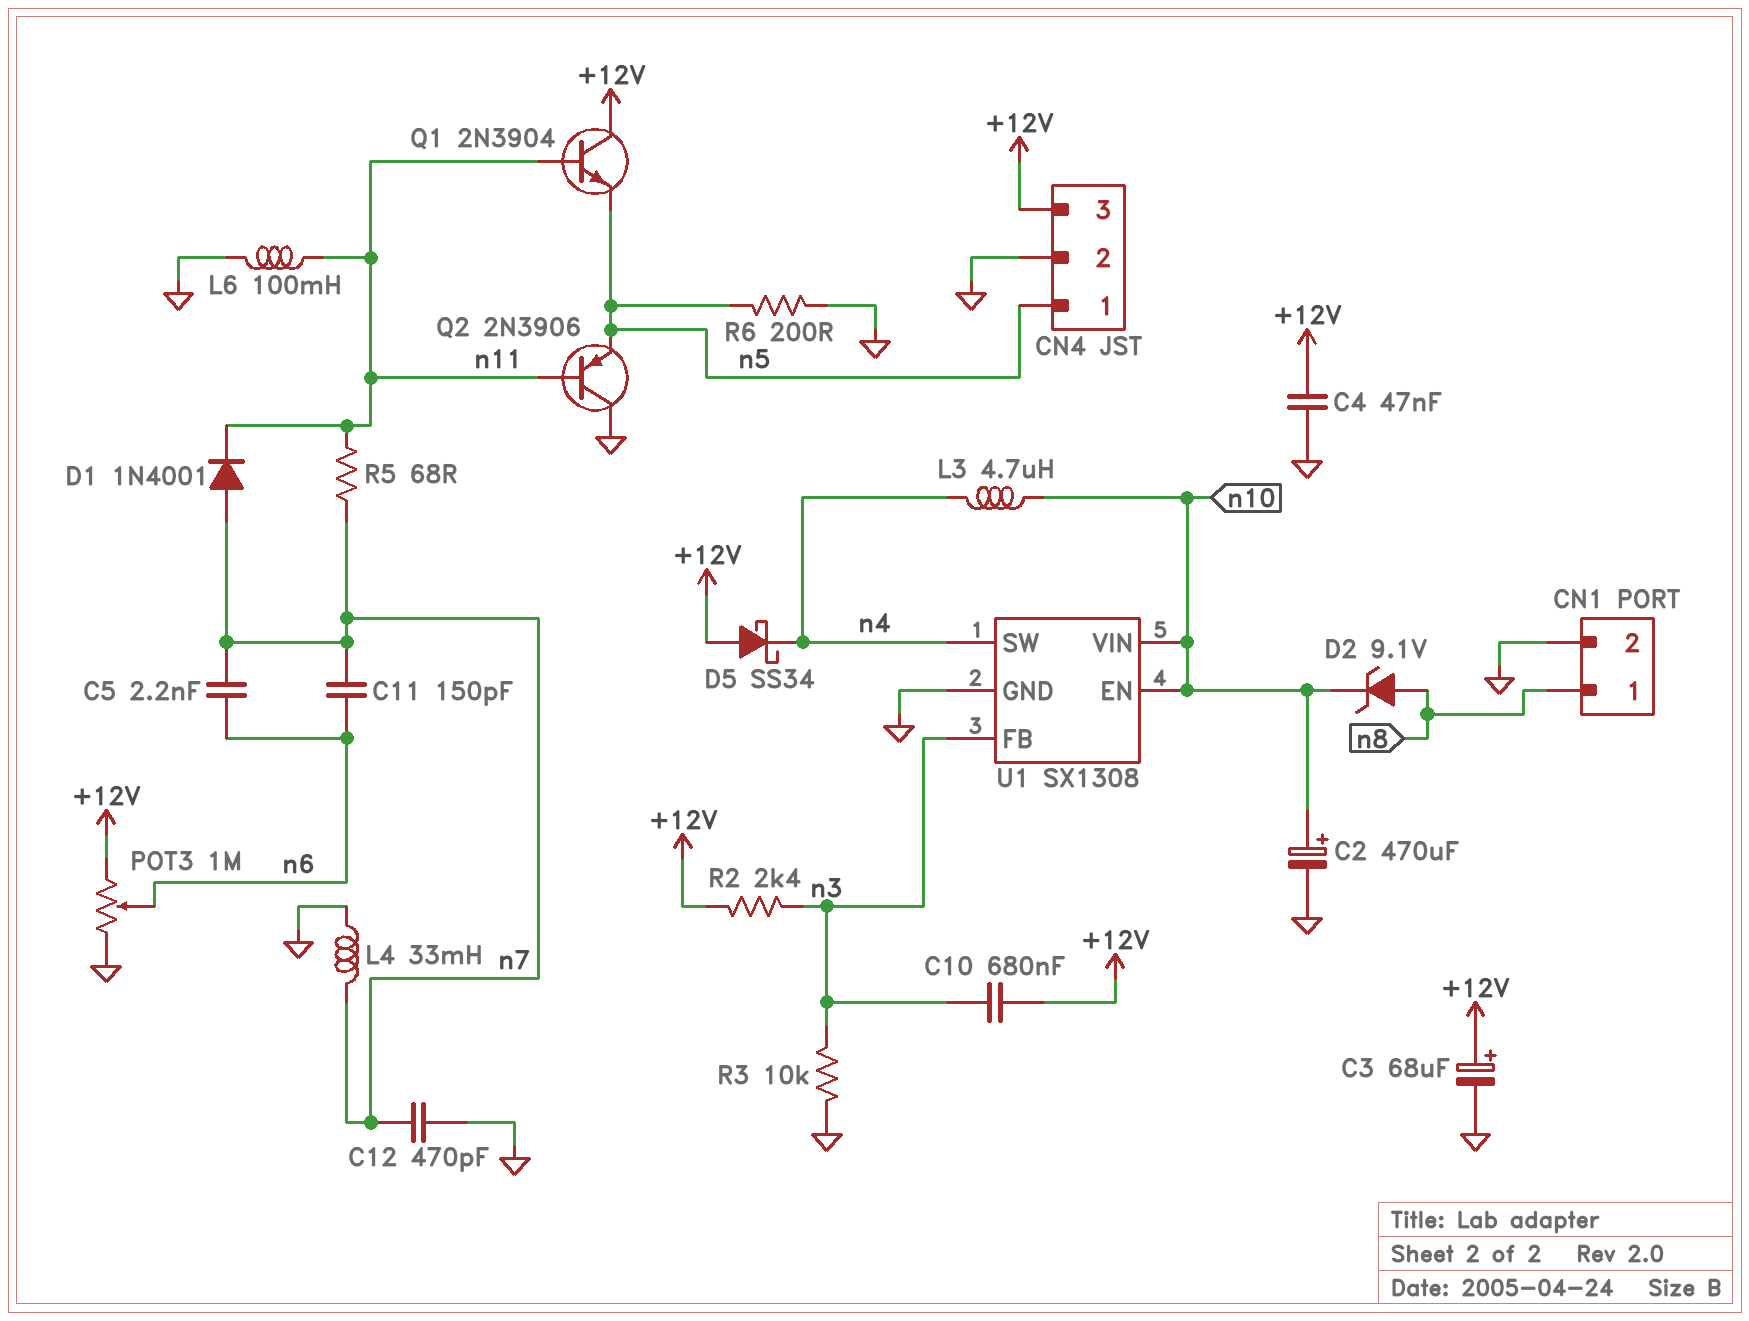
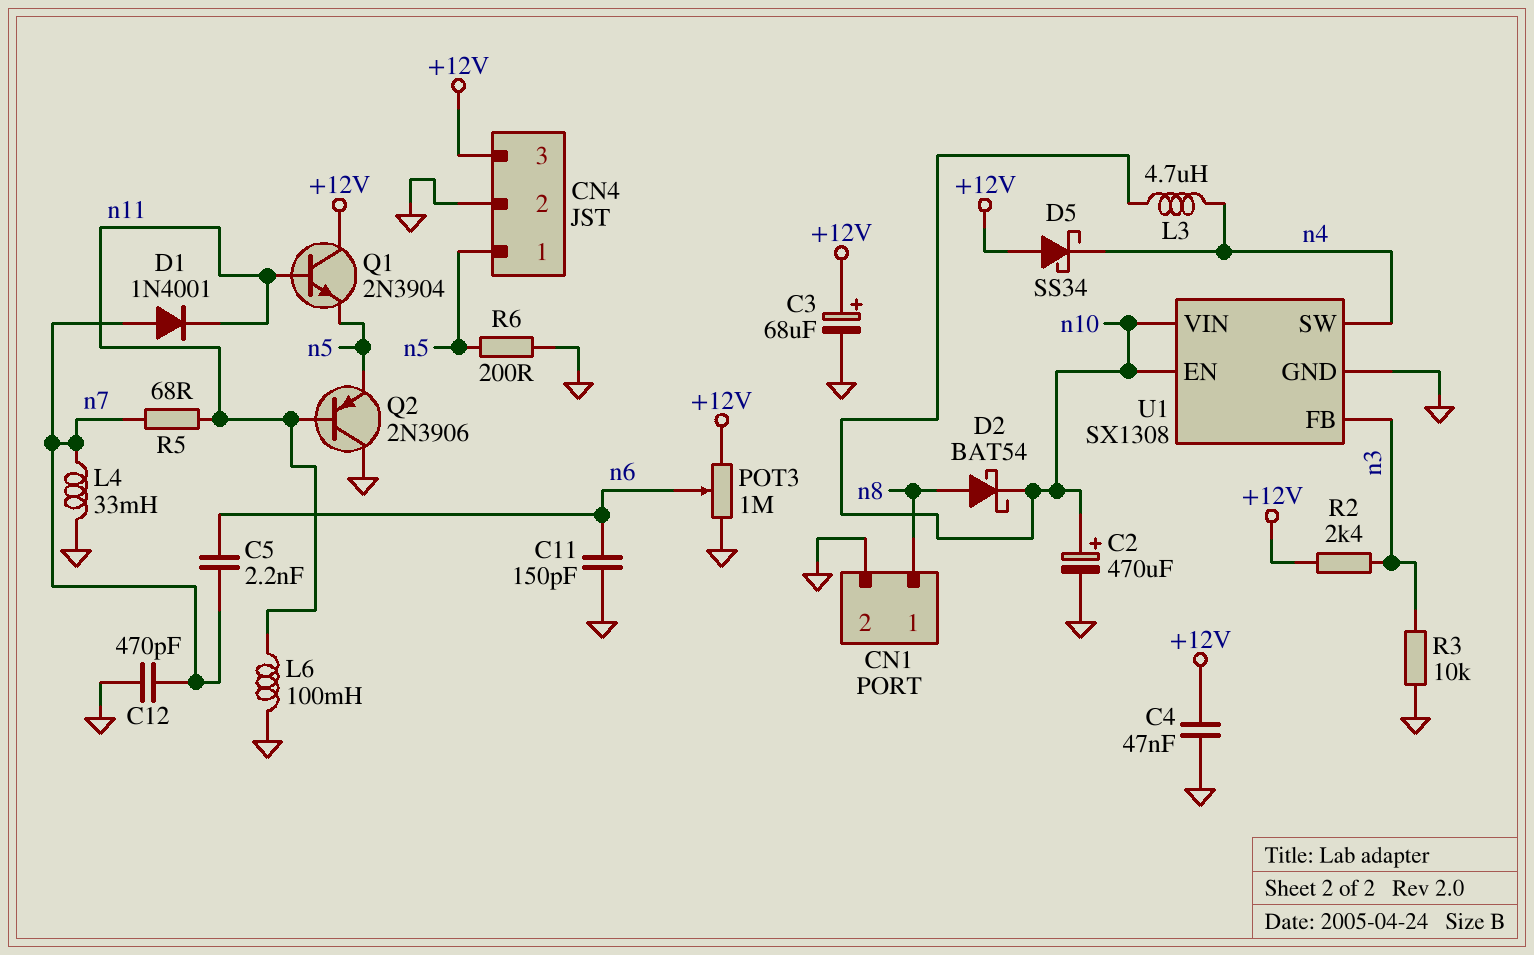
C10: 680nF (+12V, n3) -> none
C11: 150pF (n6, n7) -> 150pF (GND, n6)
D2: zener 9.1V (A n8, K n10) -> schottky BAT54 (A n8, K n10)

